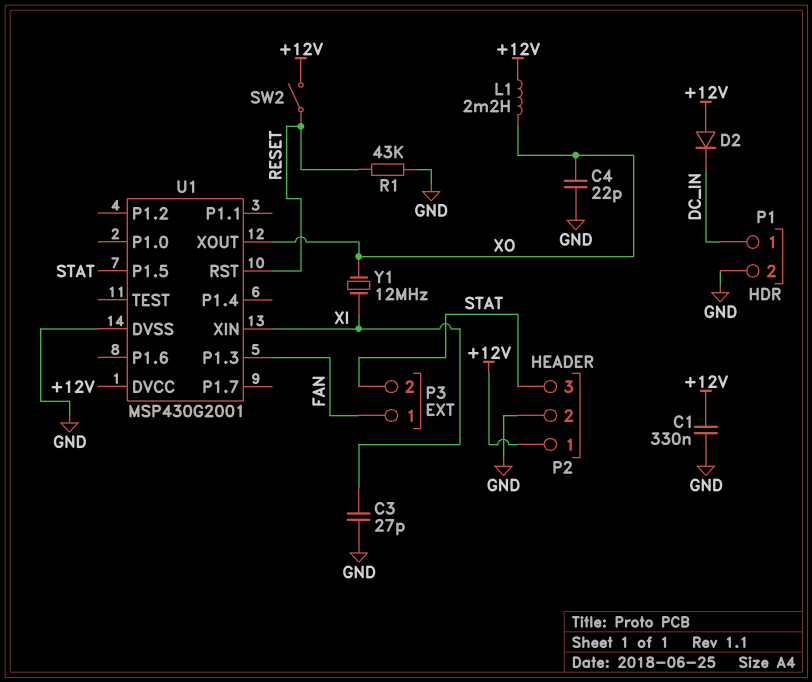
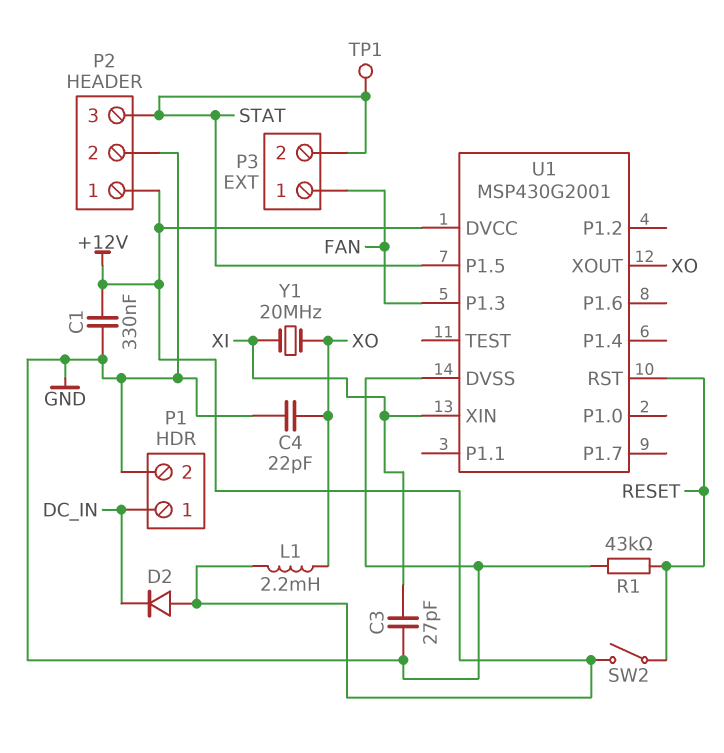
TP1: none -> test point (STAT)
Y1: 12MHz (XI, XO) -> 20MHz (XI, XO)

